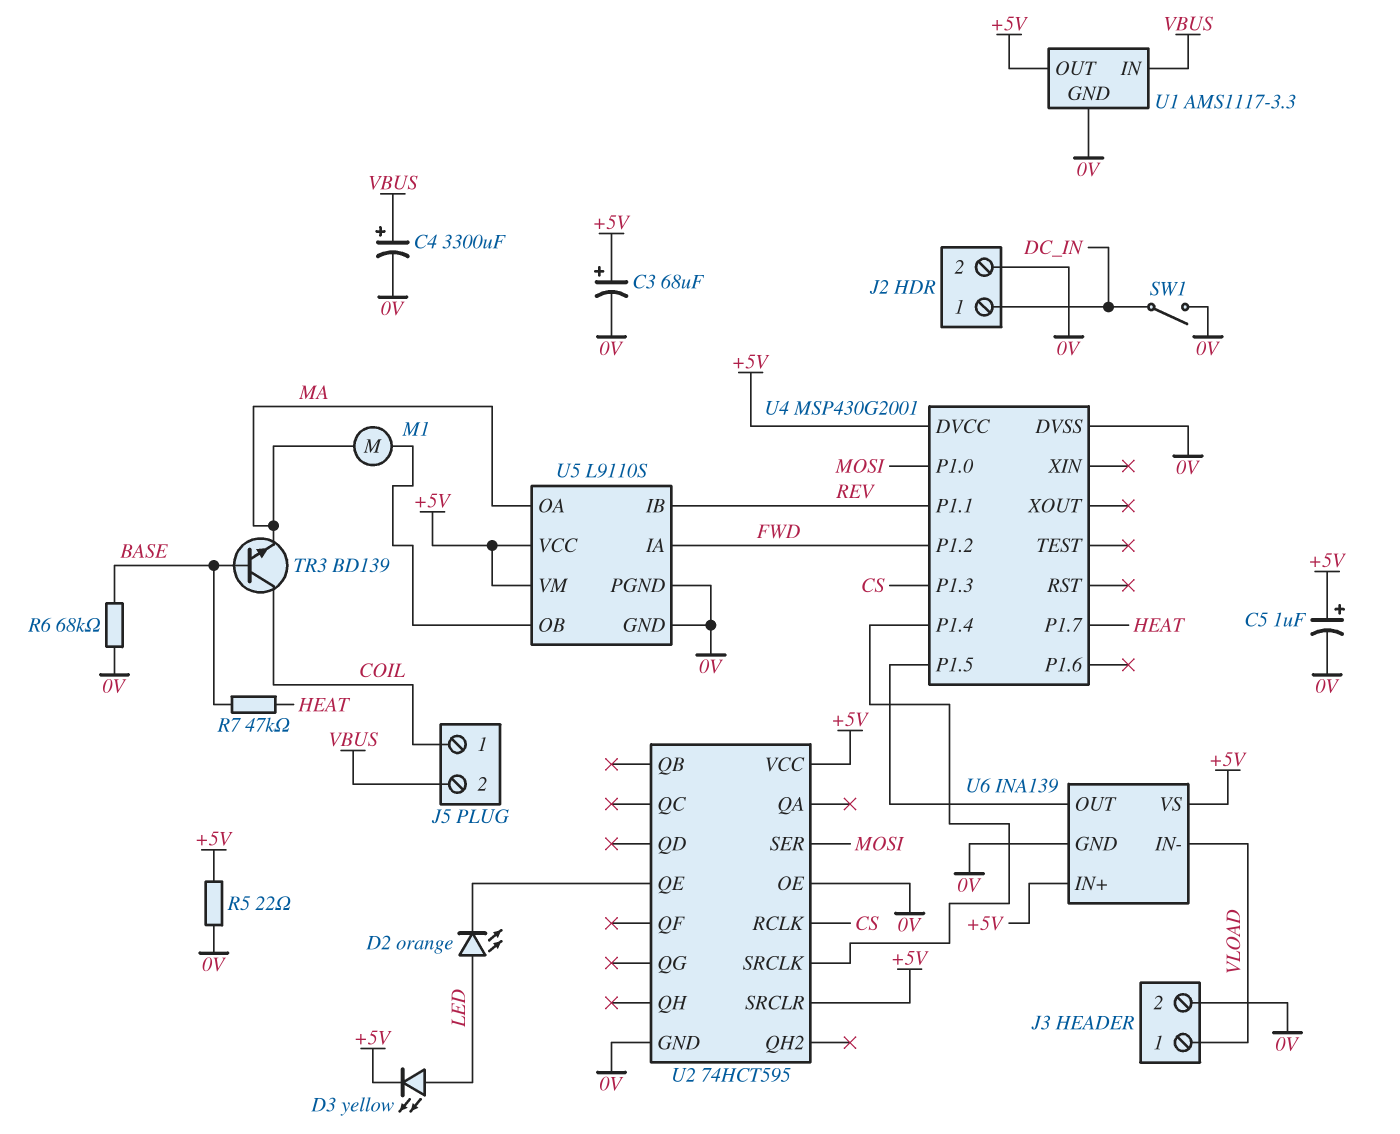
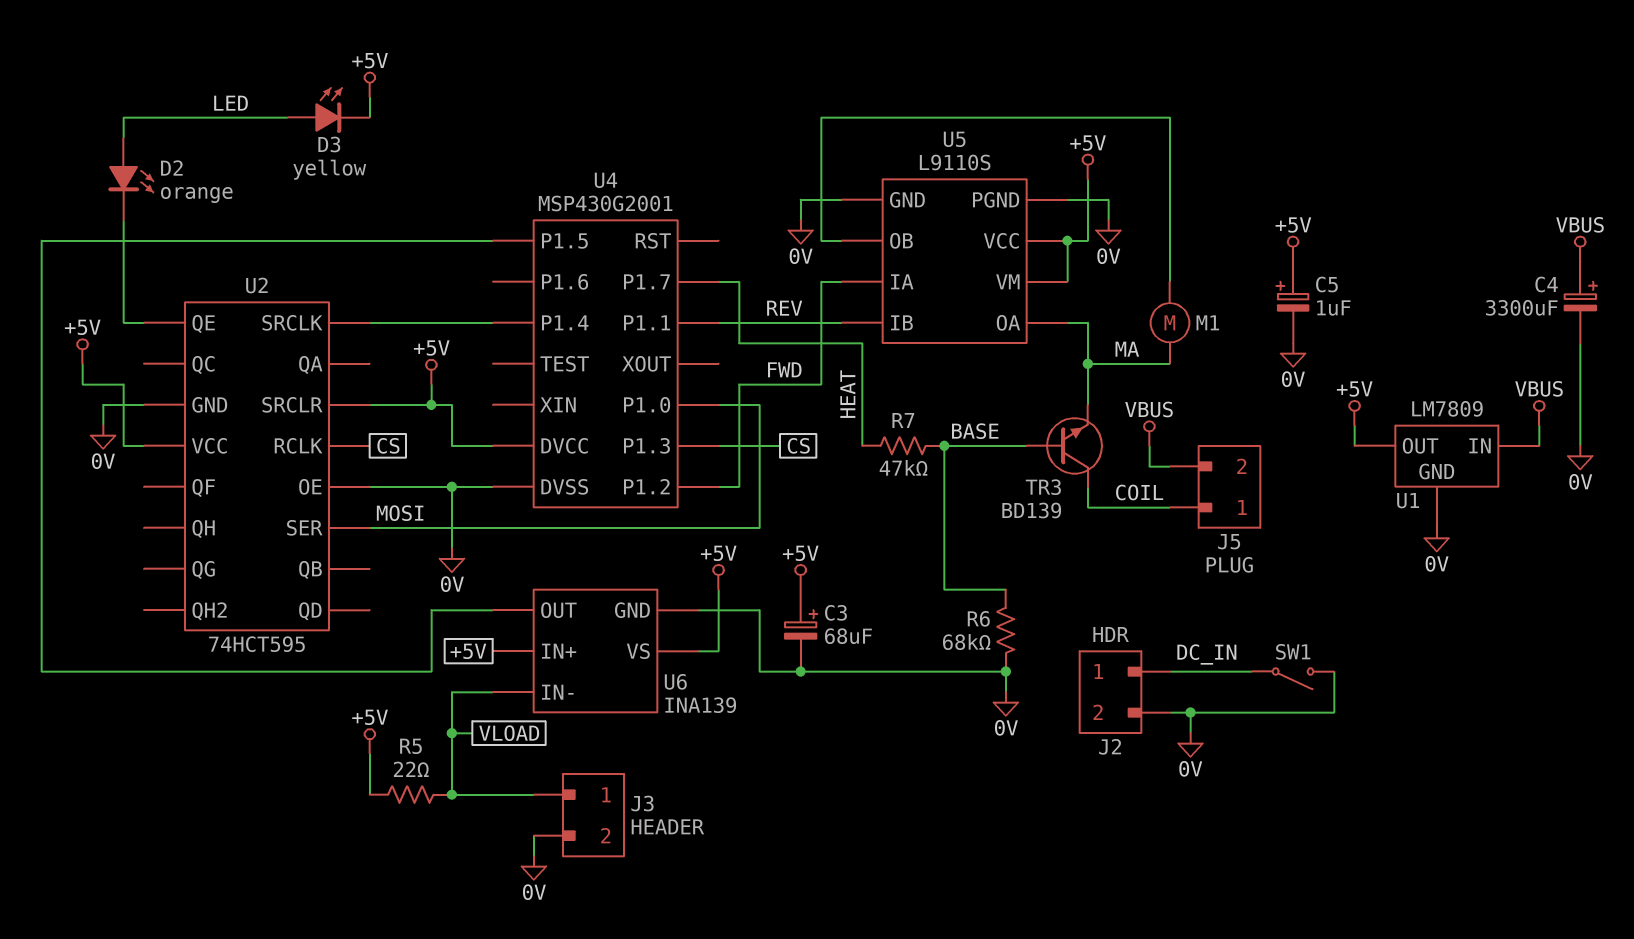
R5: 22 (+5V, 0V) -> 22 (+5V, VLOAD)
U1: AMS1117-3.3 -> LM7809

